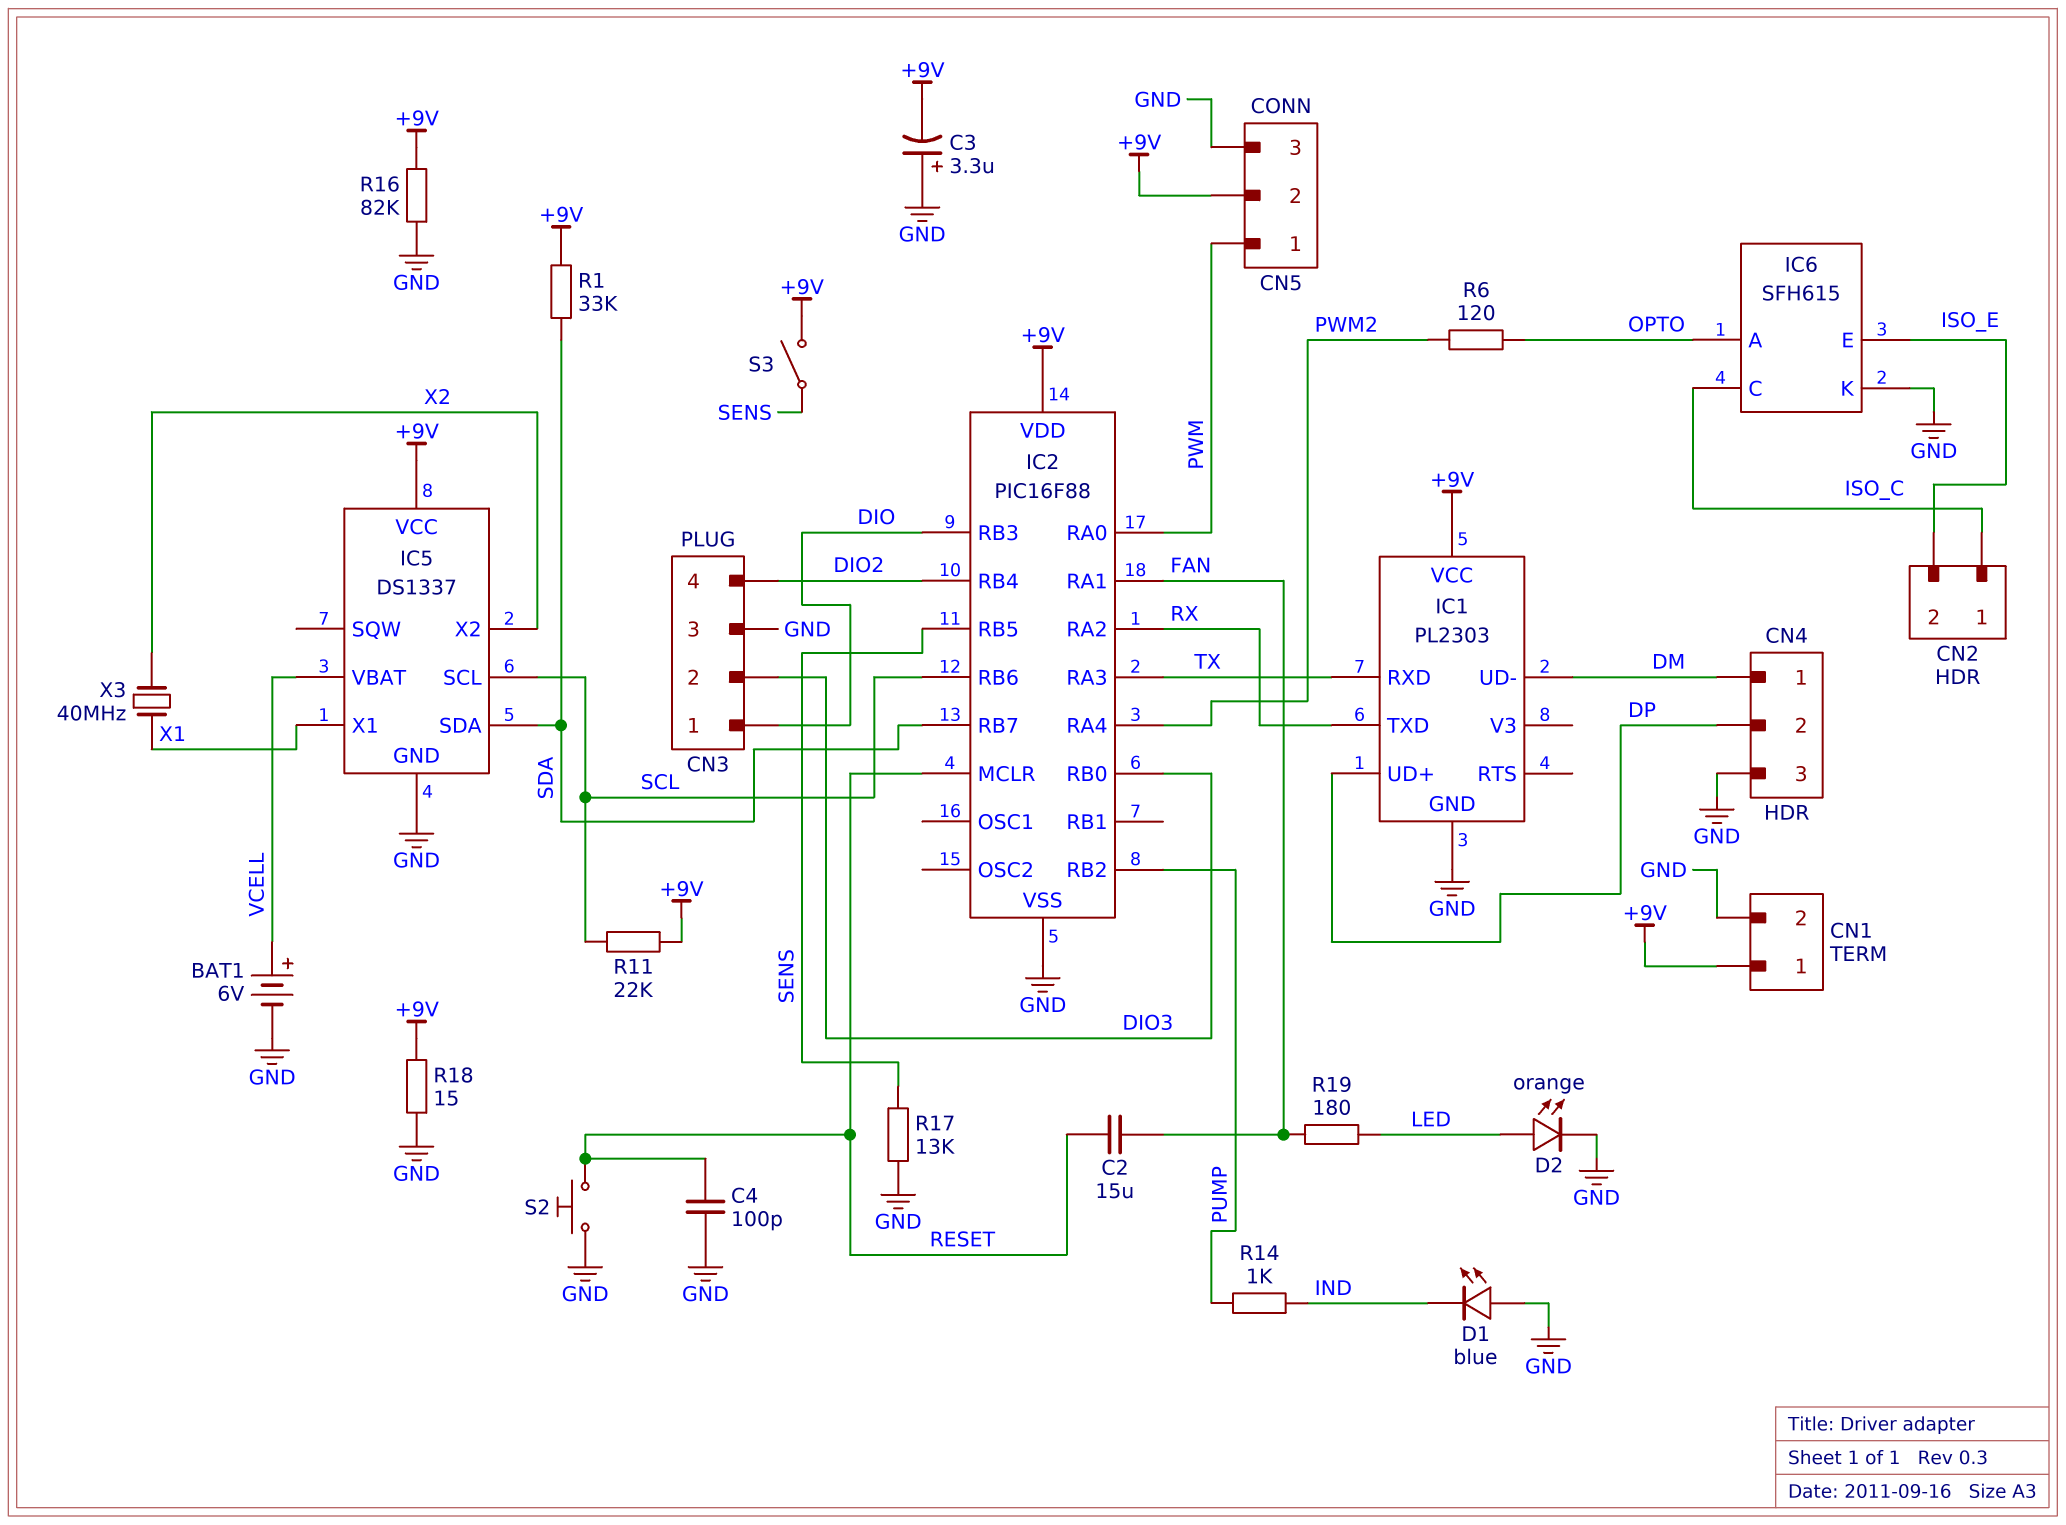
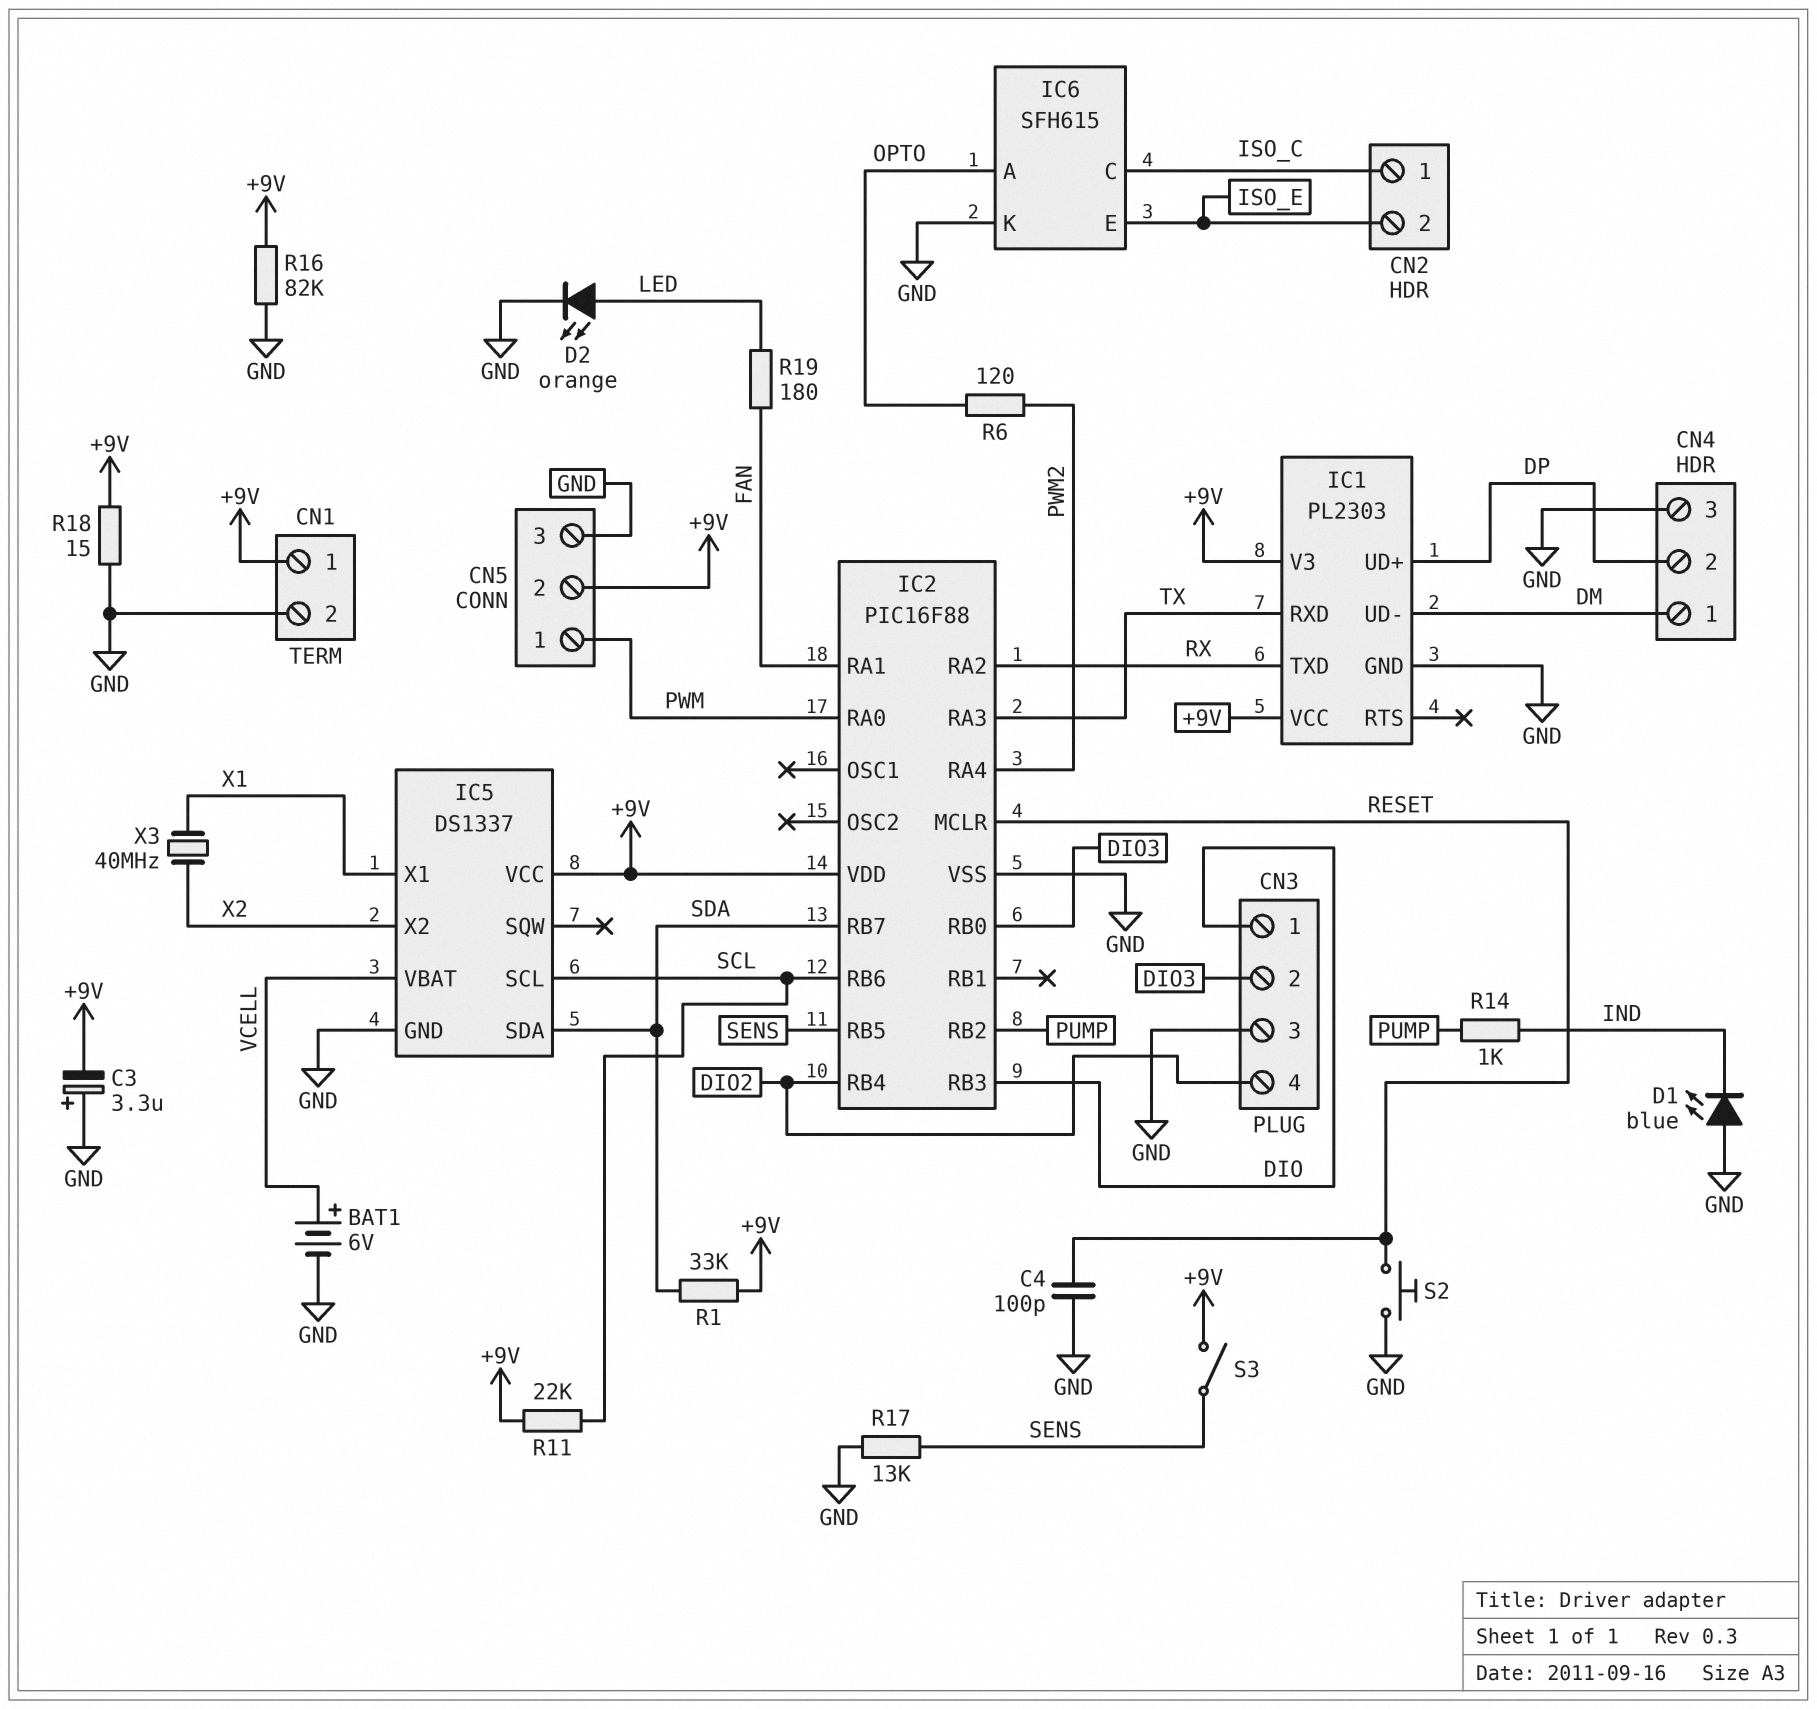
C2: 15uF (FAN, RESET) -> none
IC1 pin V3: none -> +9V

